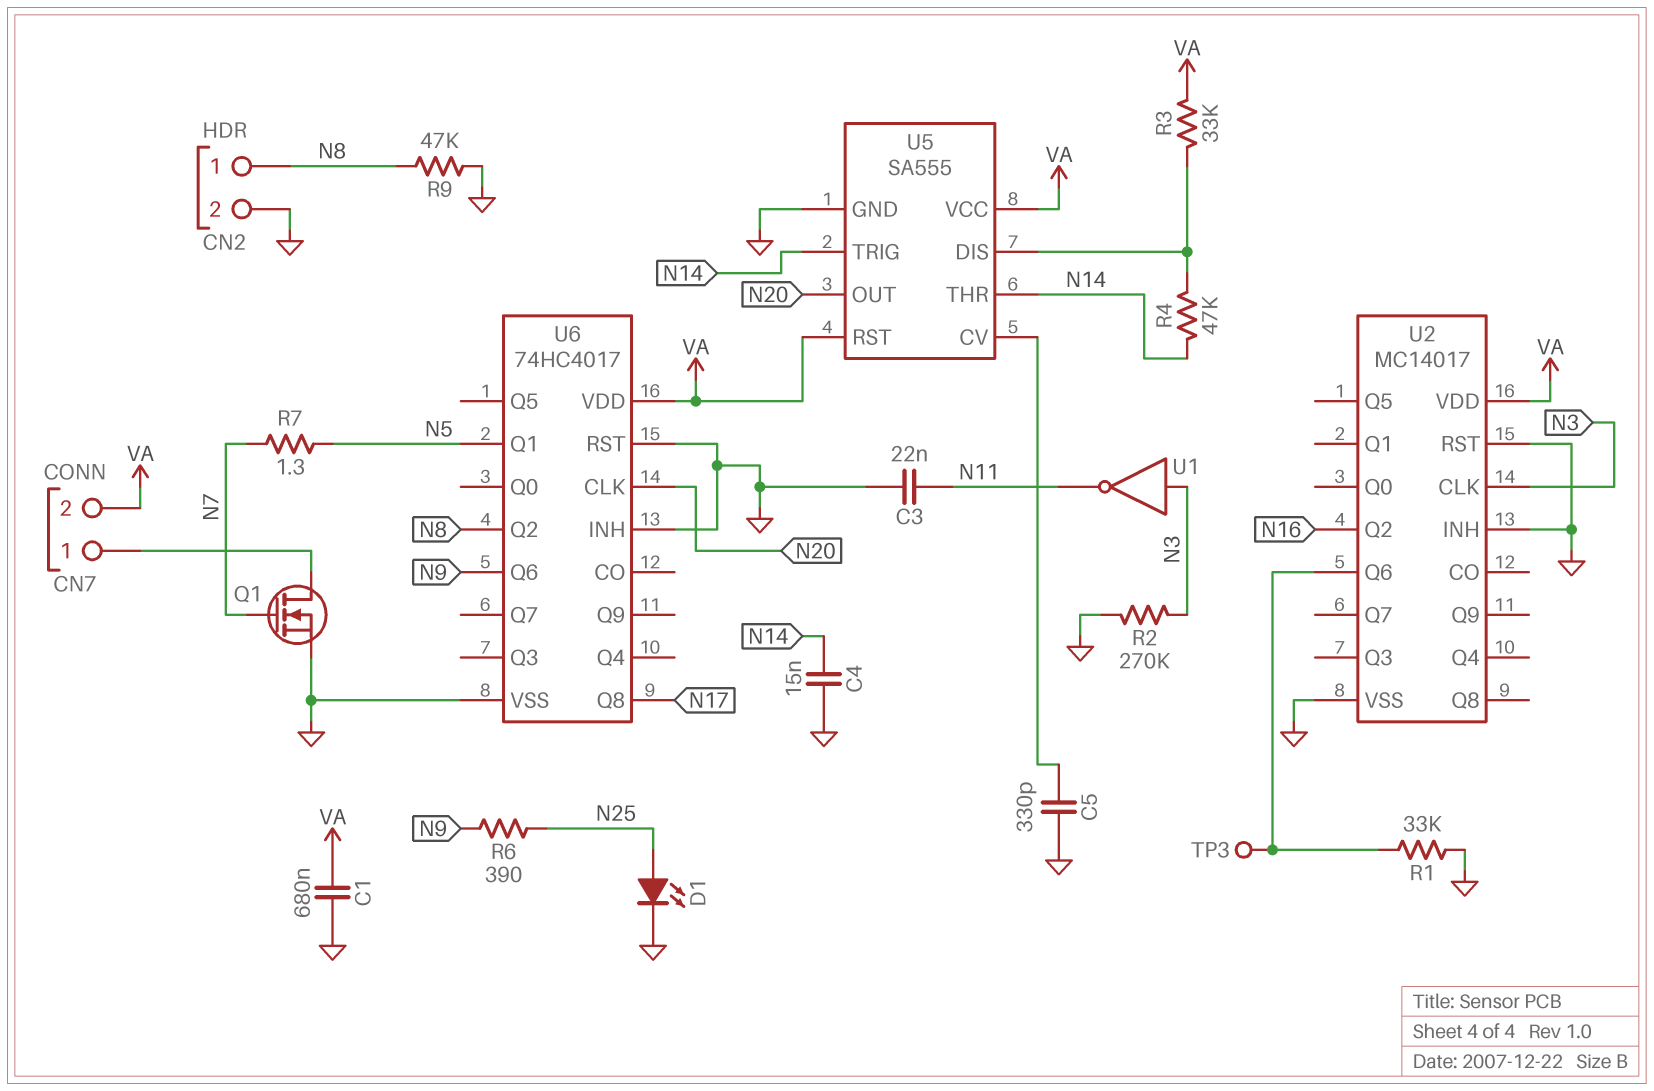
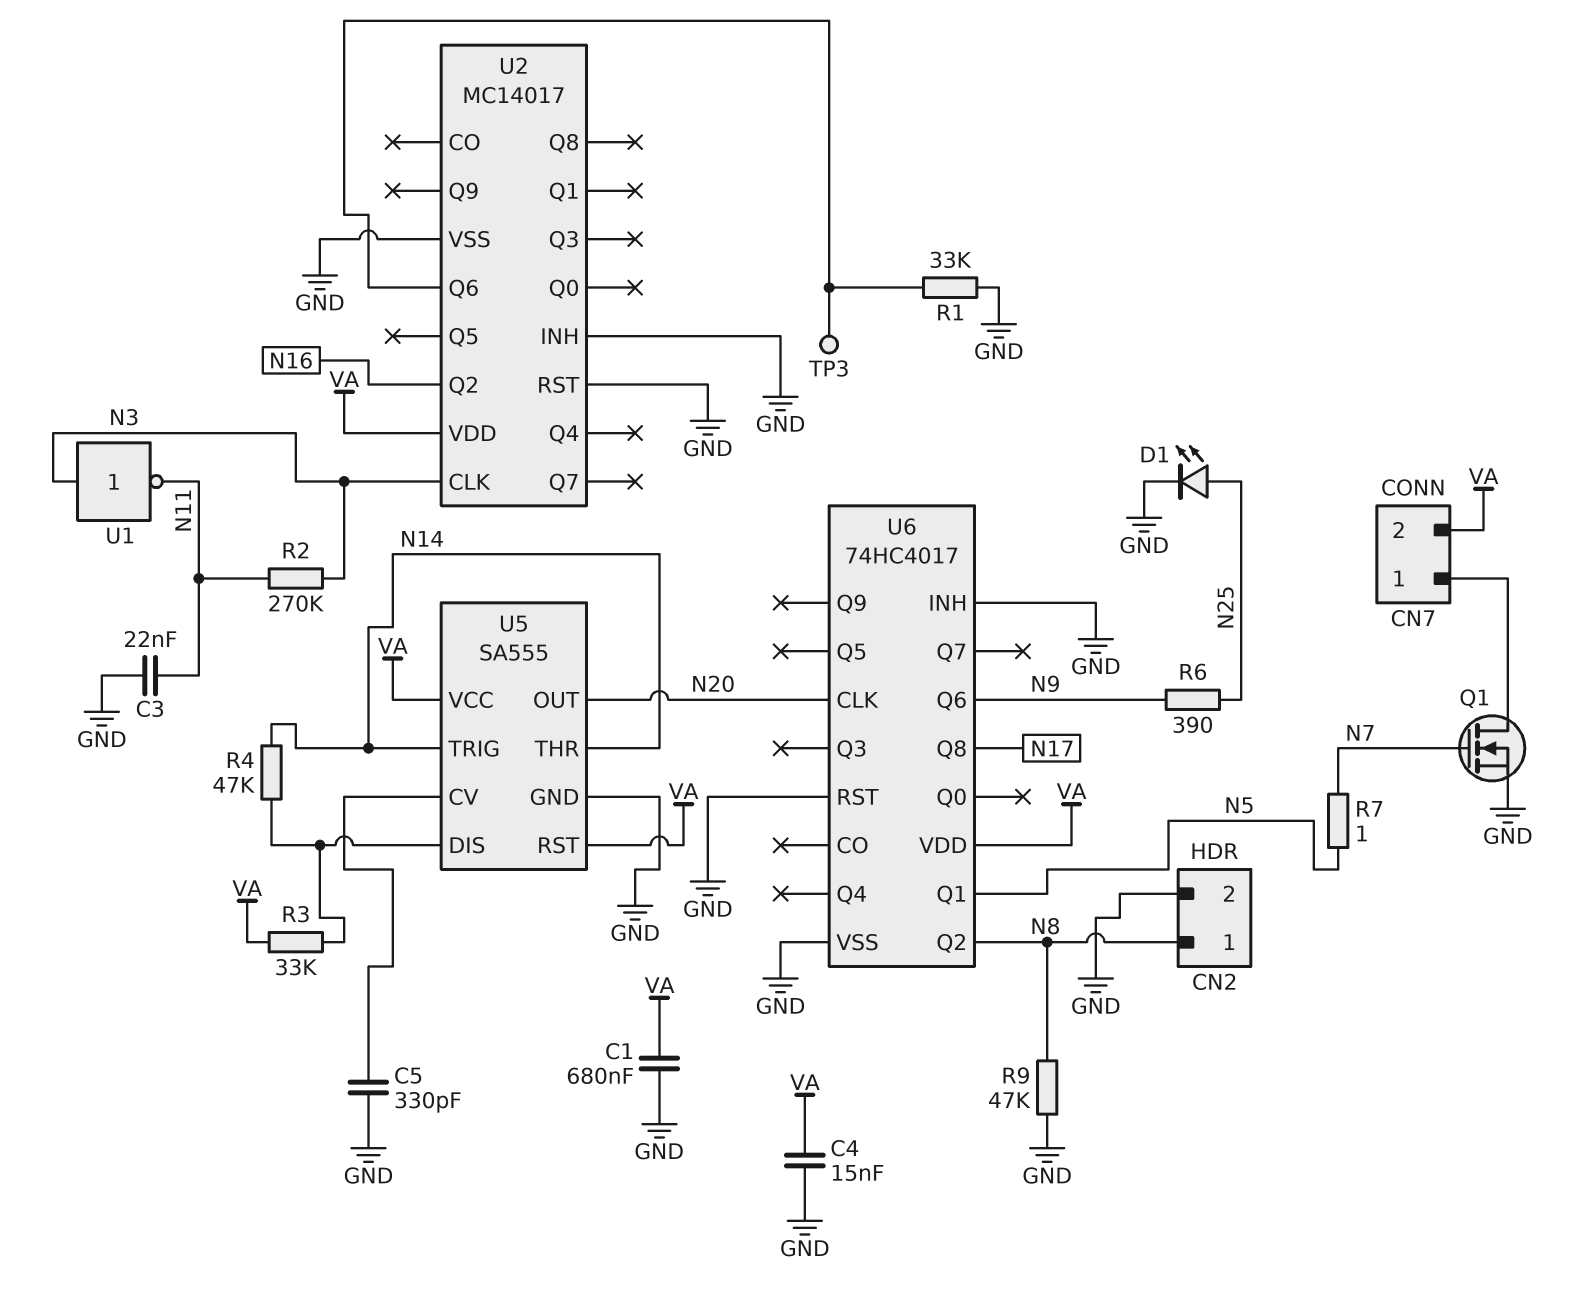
C4: 15nF (GND, N14) -> 15nF (GND, VA)
R2: 270k (GND, N3) -> 270k (N3, N11)
R7: 1.3 (N5, N7) -> 1 (N5, N7)

